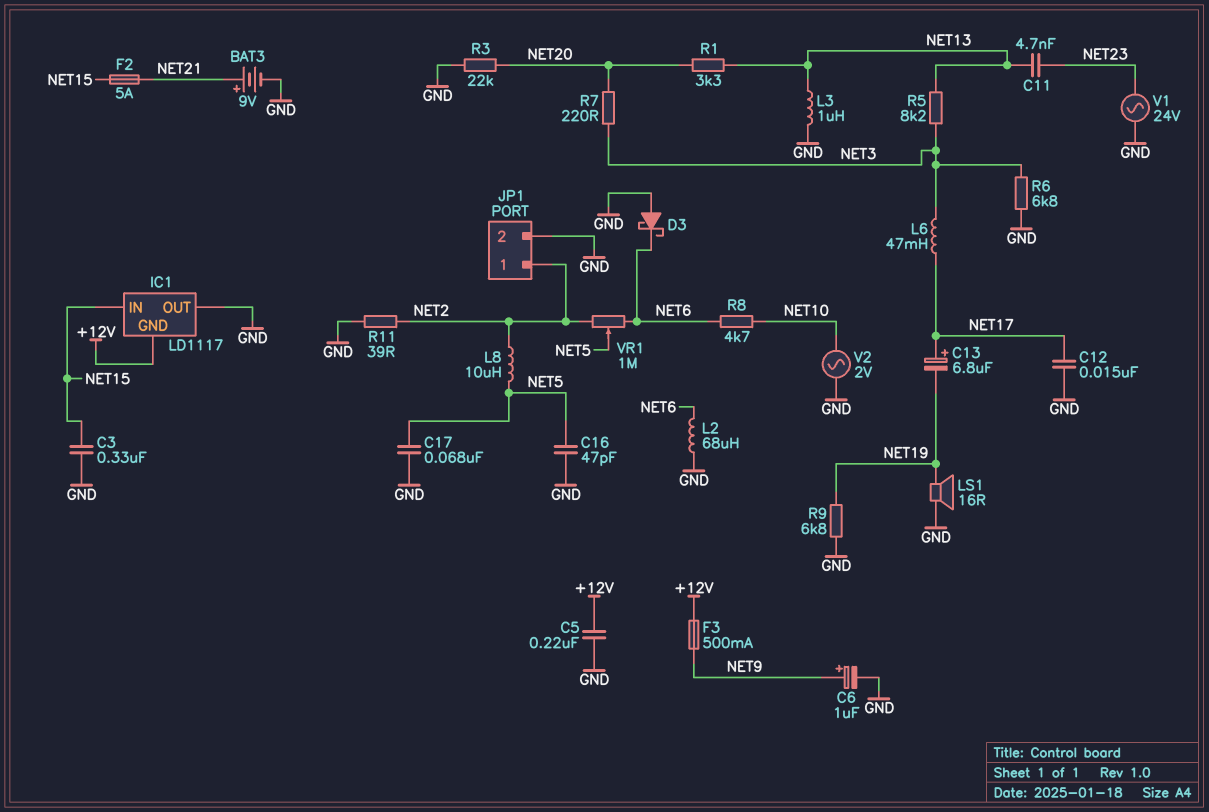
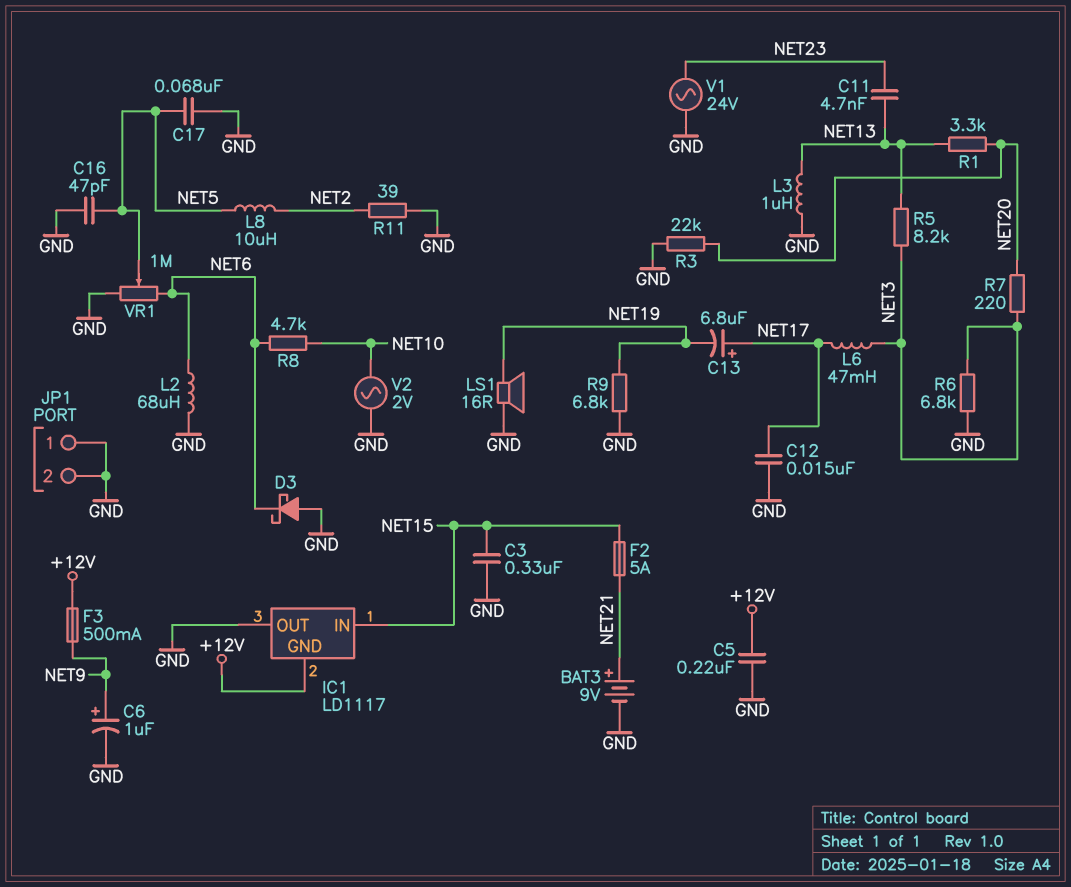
JP1 pin 1: NET2 -> GND
VR1: 1M (NET2, NET6, wiper NET5) -> 1M (GND, NET6, wiper NET5)

